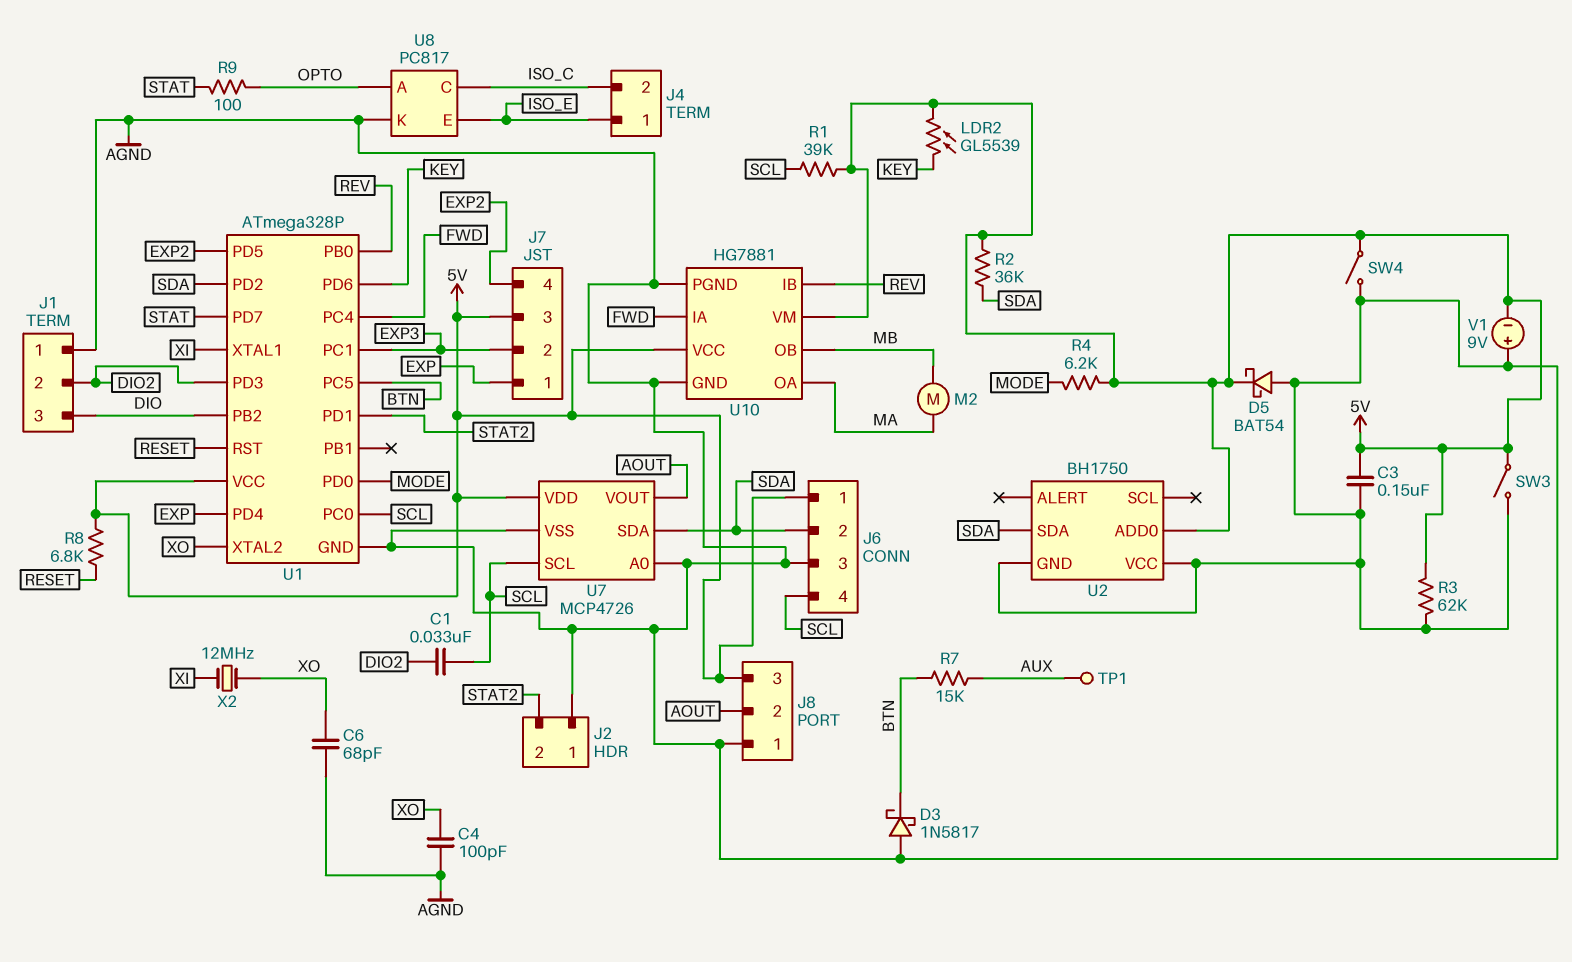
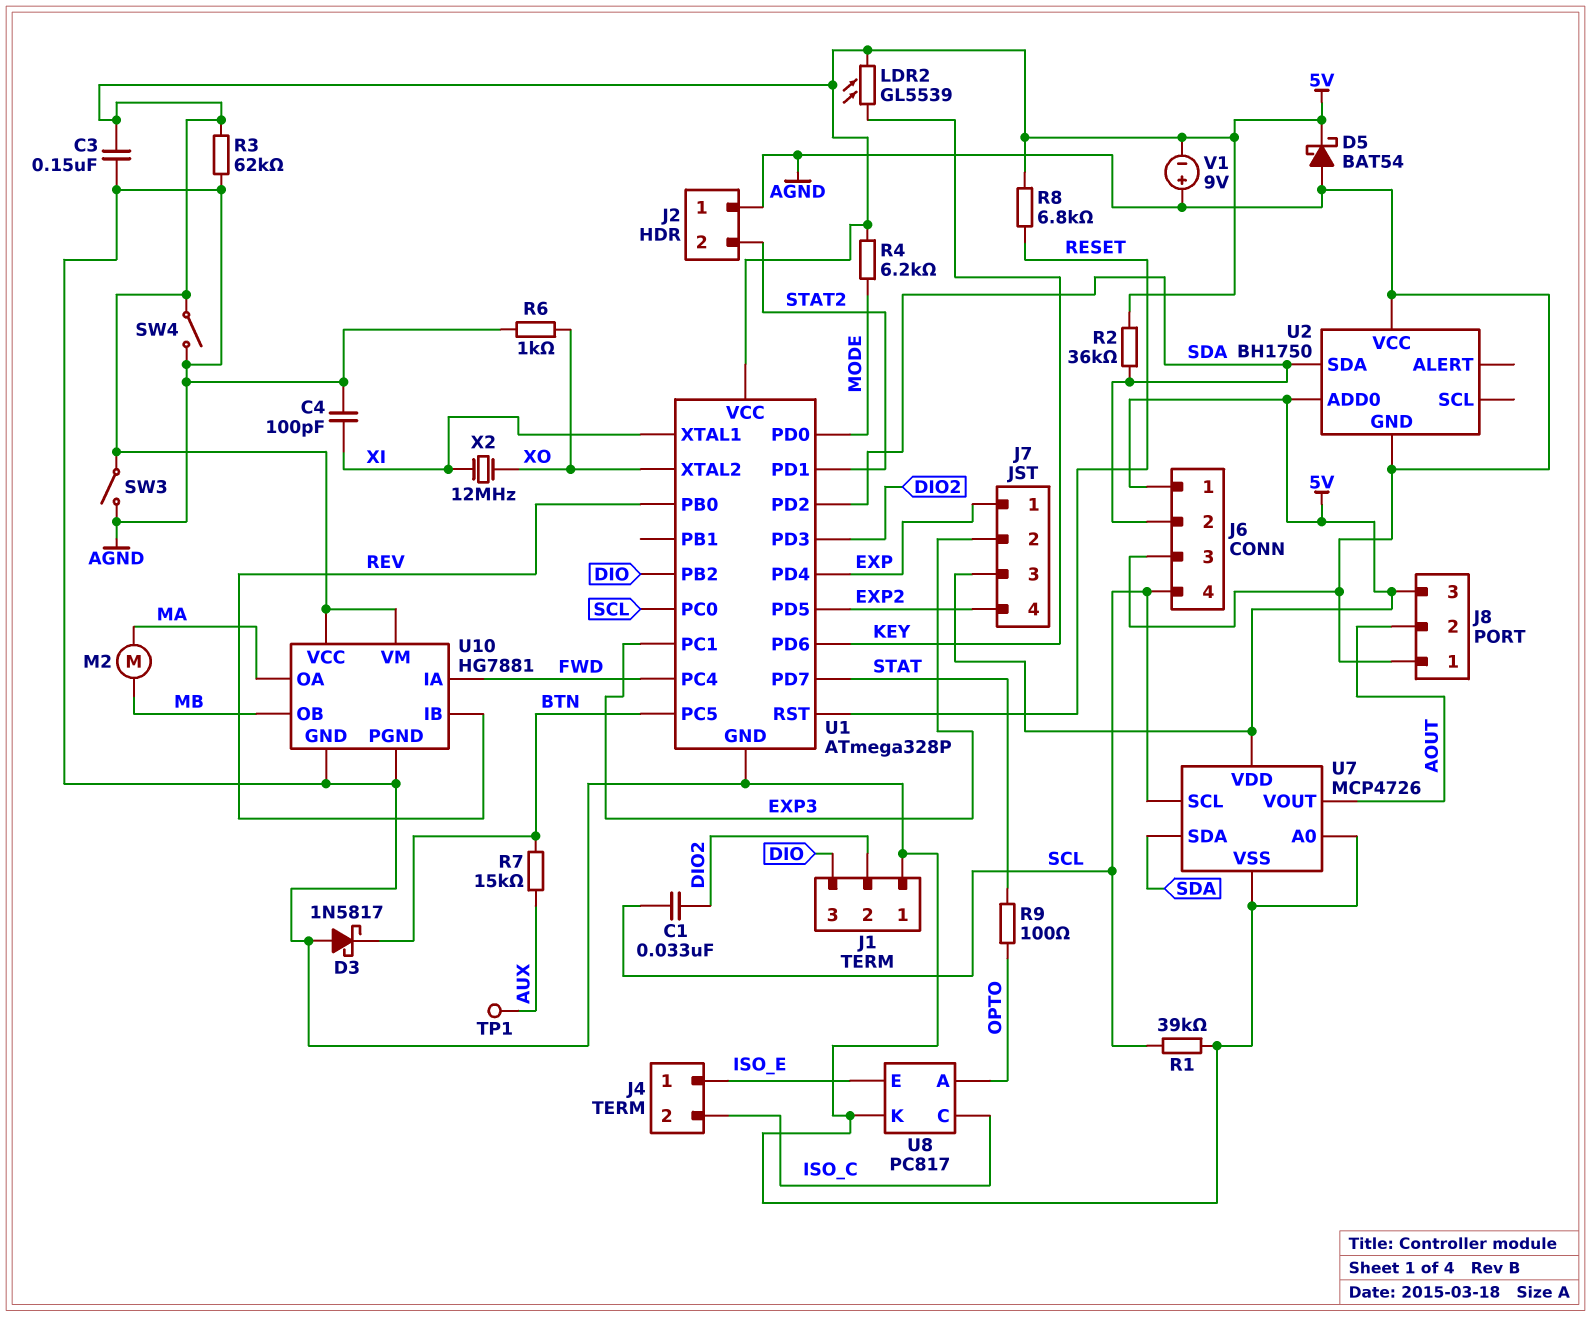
C4: 100pF (AGND, XO) -> 100pF (AGND, XI)
C6: 68pF (AGND, XO) -> none
R1: 39k (5V, SCL) -> 39k (AGND, SCL)
R6: none -> 1k (AGND, XO)

